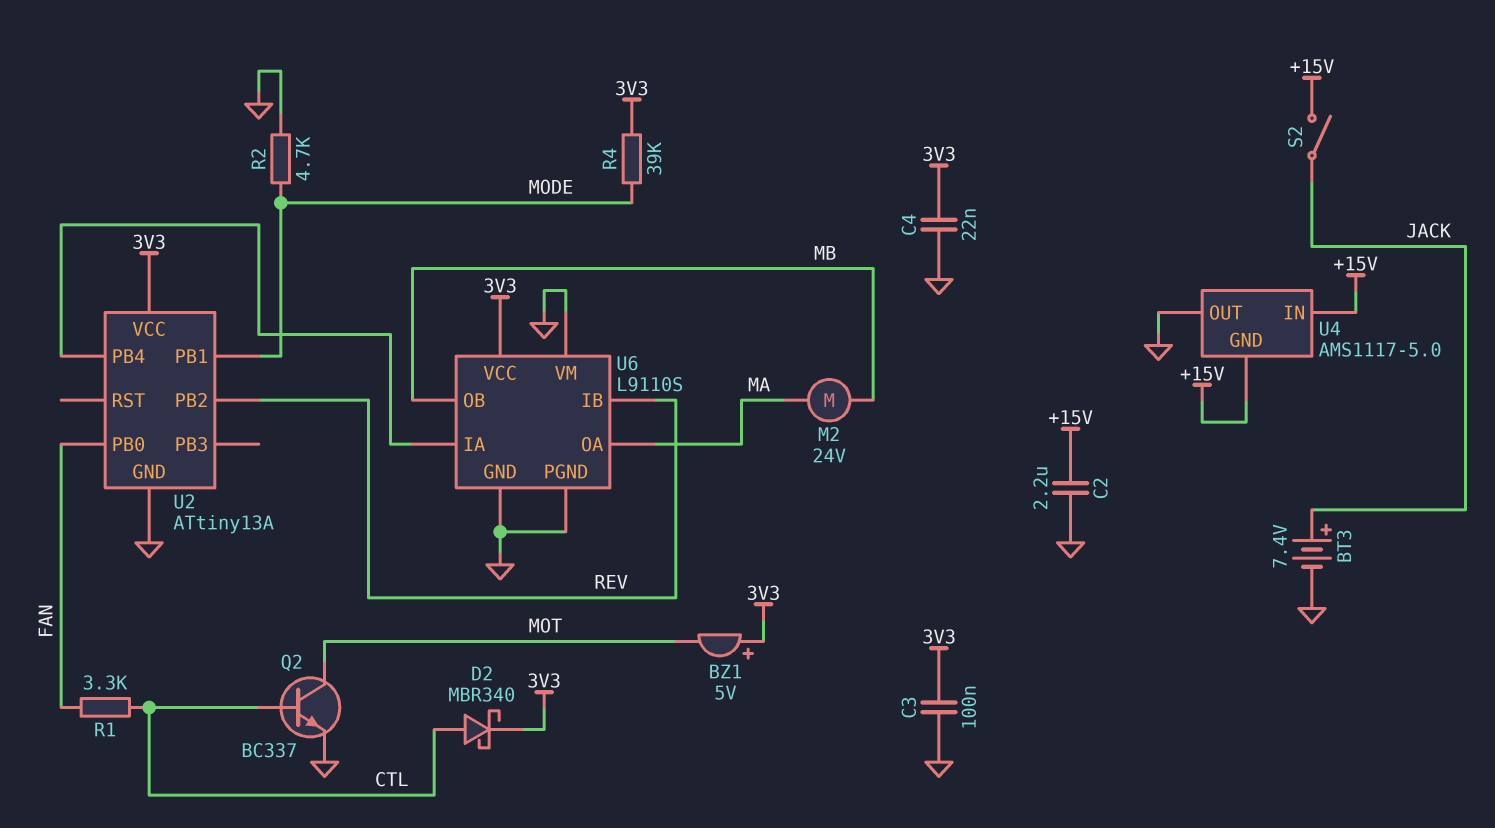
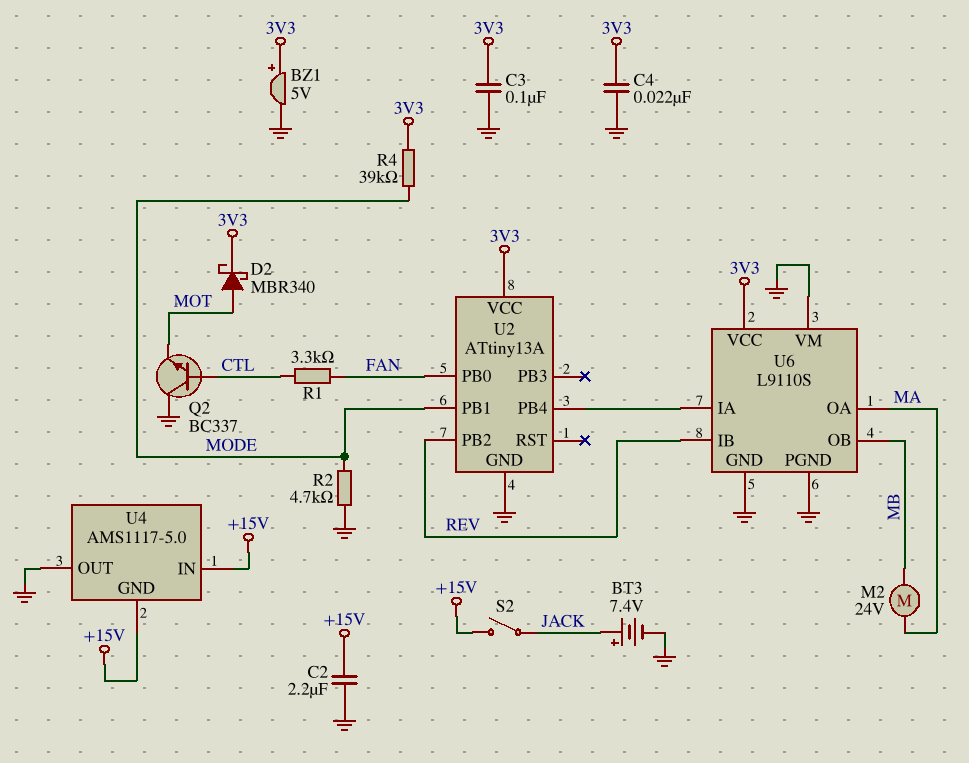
BZ1: buzzer 5V (plus 3V3, minus MOT) -> buzzer 5V (plus 3V3, minus GND)
D2: schottky MBR340 (A CTL, K 3V3) -> schottky MBR340 (A MOT, K 3V3)
Q2: NPN BC337 (B CTL, C MOT, E GND) -> NPN BC337 (B CTL, C GND, E MOT)

